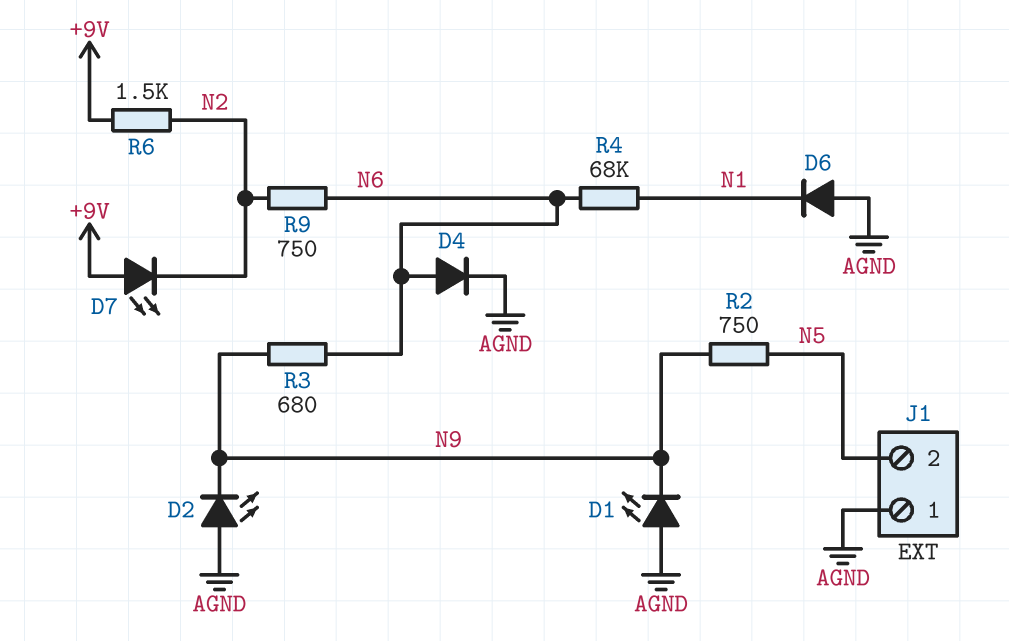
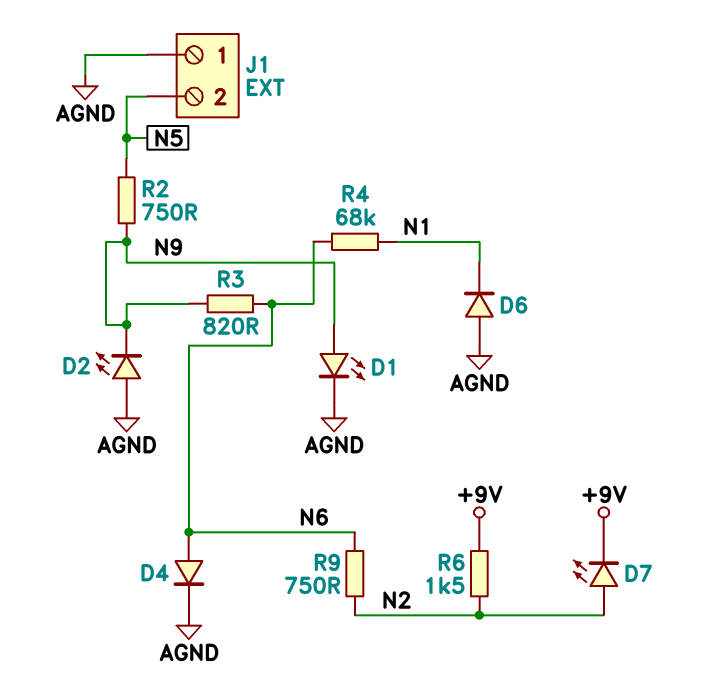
D1: LED (A AGND, K N9) -> LED (A N9, K AGND)
D7: LED (A +9V, K N2) -> LED (A N2, K +9V)
R3: 680 (N6, N9) -> 820 (N6, N9)

